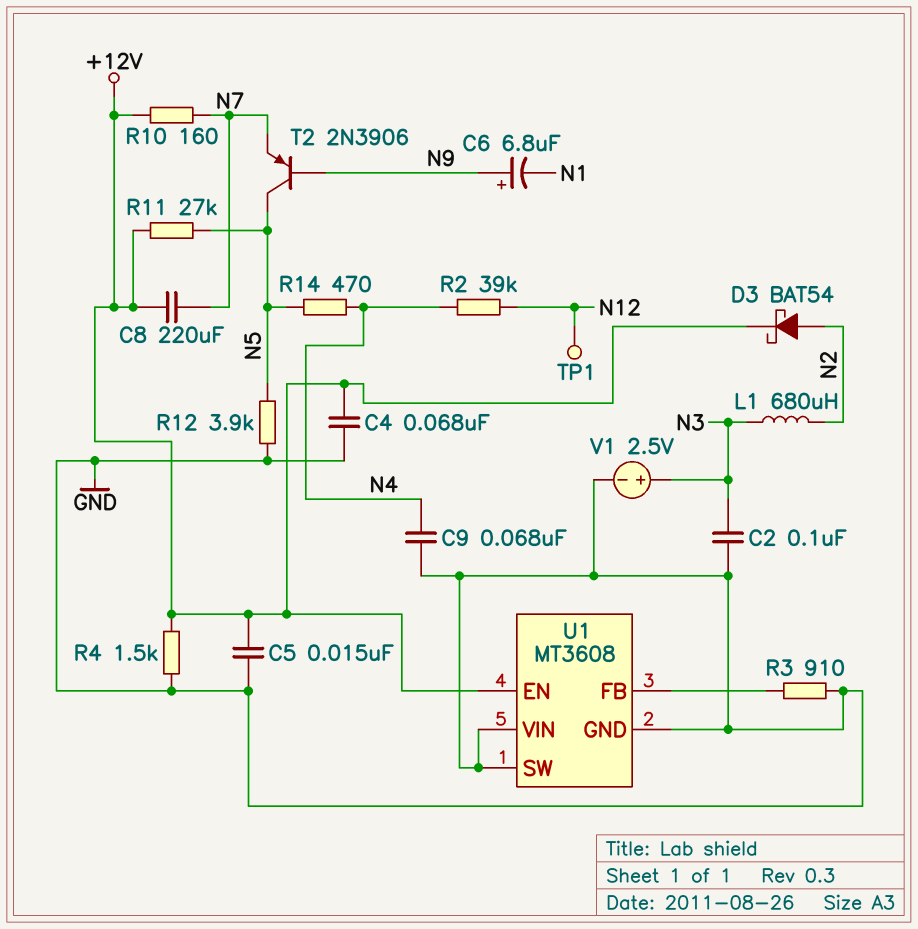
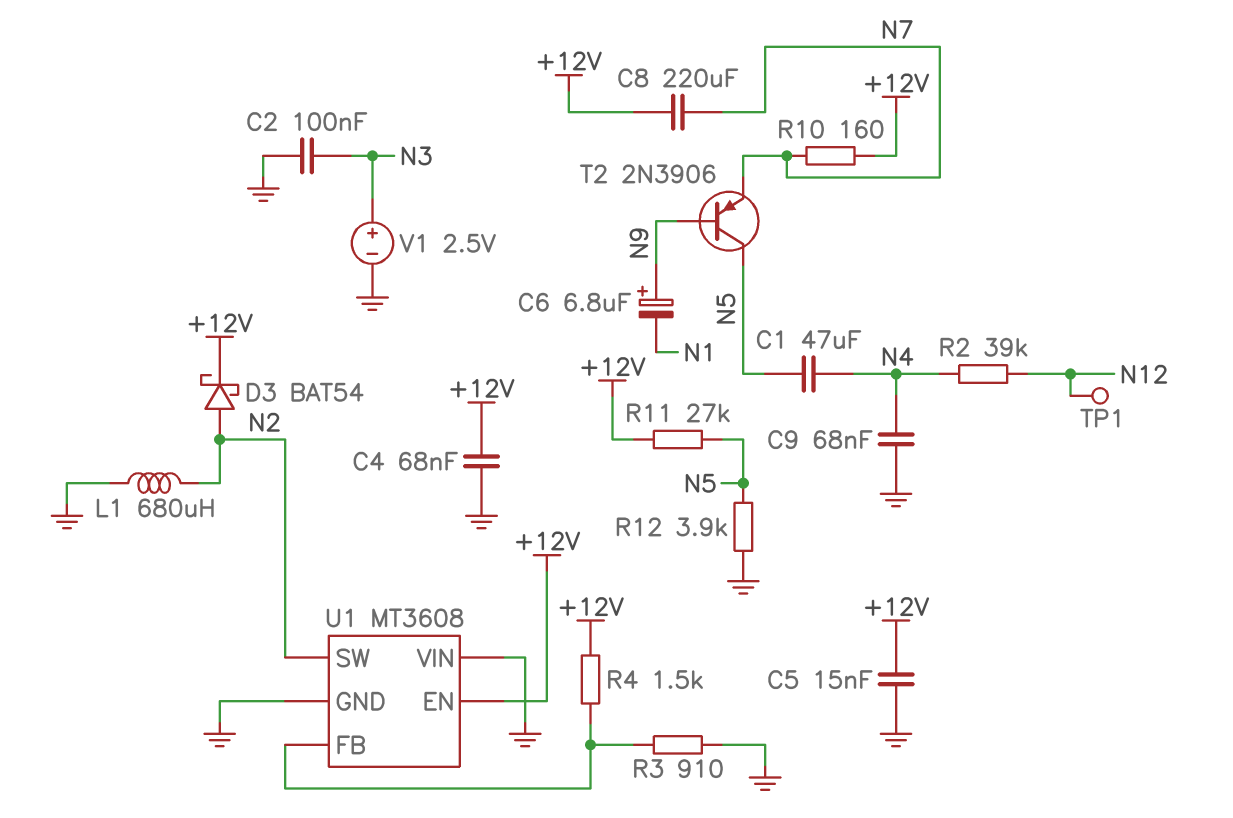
C1: none -> 47uF (N4, N5)
L1: 680uH (N2, N3) -> 680uH (GND, N2)
R4: 1.5k (+12V, GND) -> 1.5k (+12V, U1/FB)
R14: 470 (N4, N5) -> none
U1 pin SW: GND -> N2

